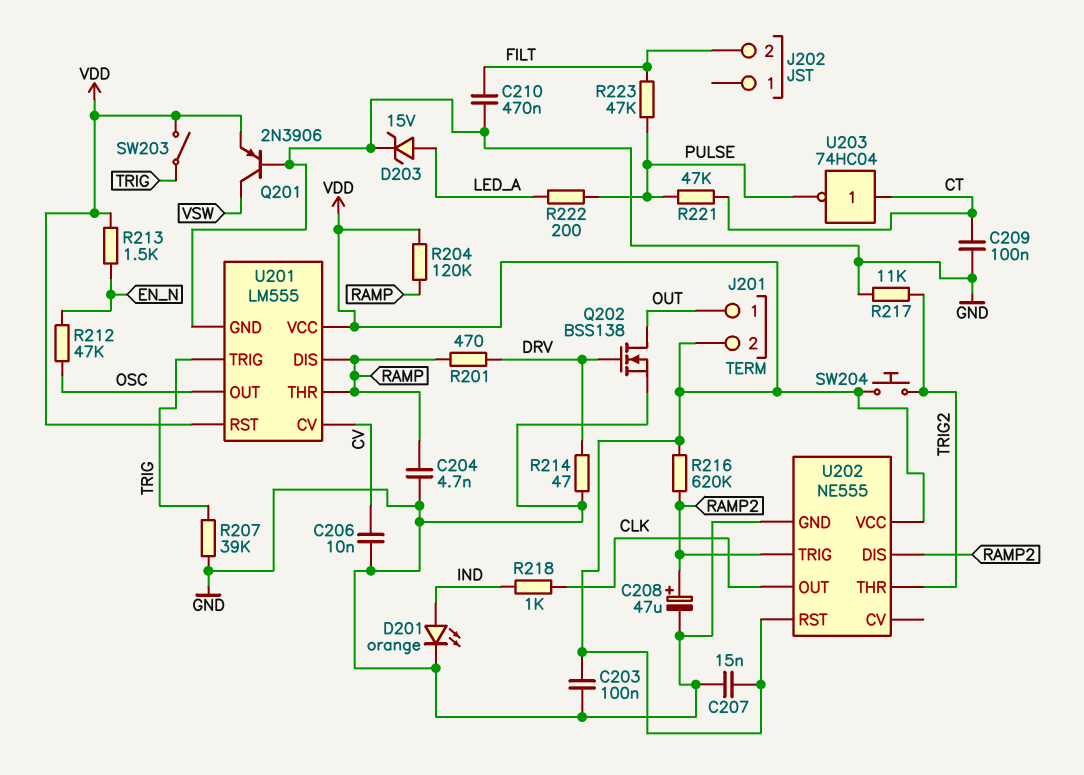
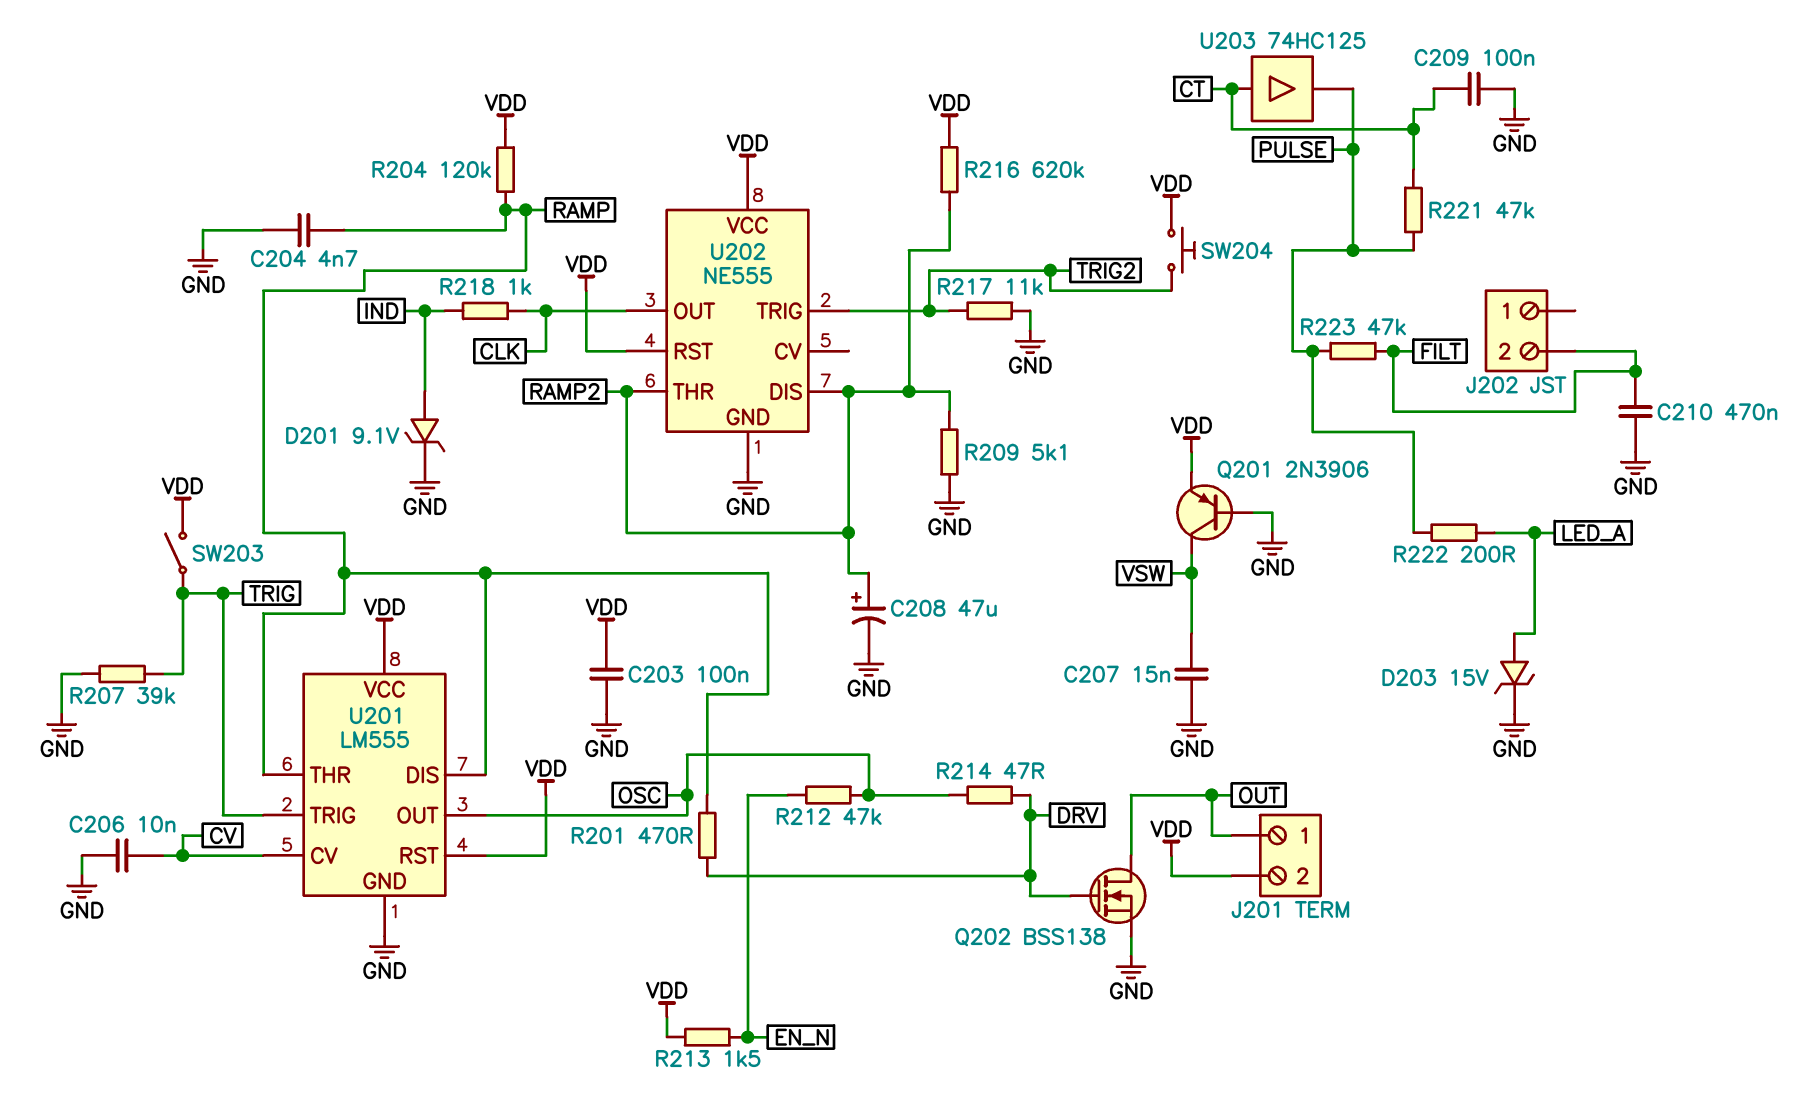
C207: 15nF (GND, VDD) -> 15nF (GND, VSW)
D201: LED orange (A IND, K GND) -> zener 9.1V (A IND, K GND)
R209: none -> 5.1k (GND, RAMP2)
R214: 47 (DRV, GND) -> 47 (DRV, OSC)
U202 pin THR: TRIG2 -> RAMP2
U202 pin TRIG: RAMP2 -> TRIG2
U203: NOT 74HC04 (in CT, out PULSE) -> buffer 74HC125 (in CT, out PULSE)

